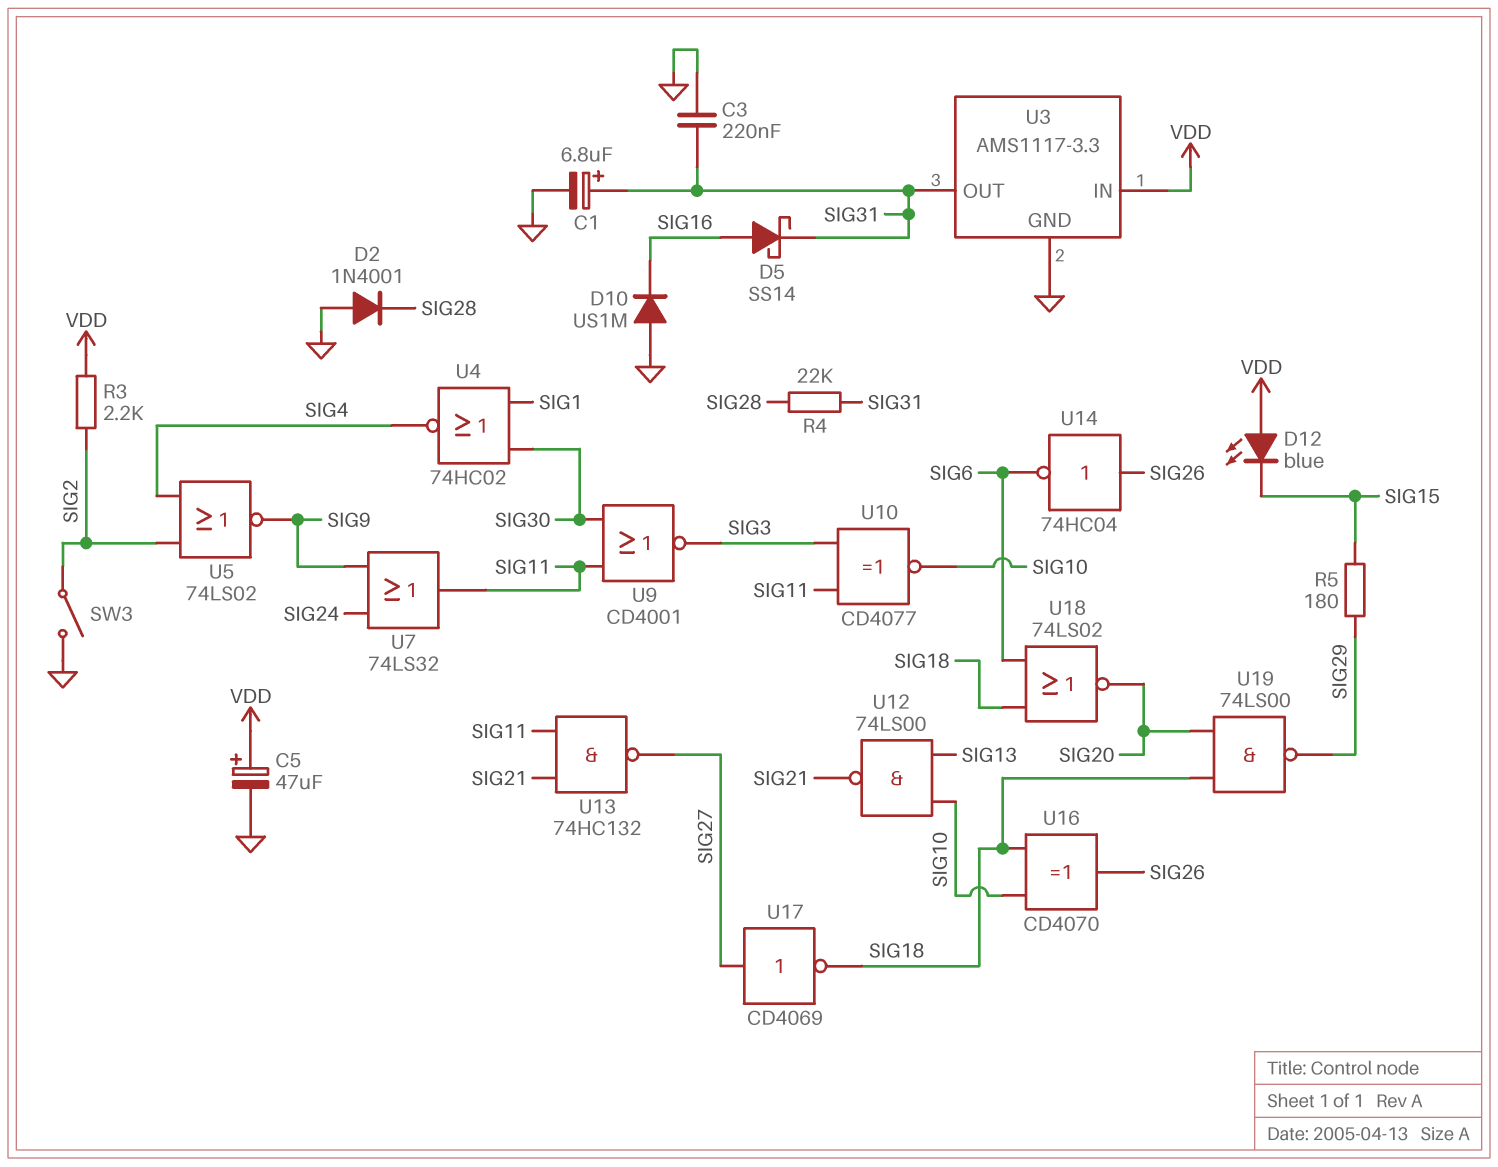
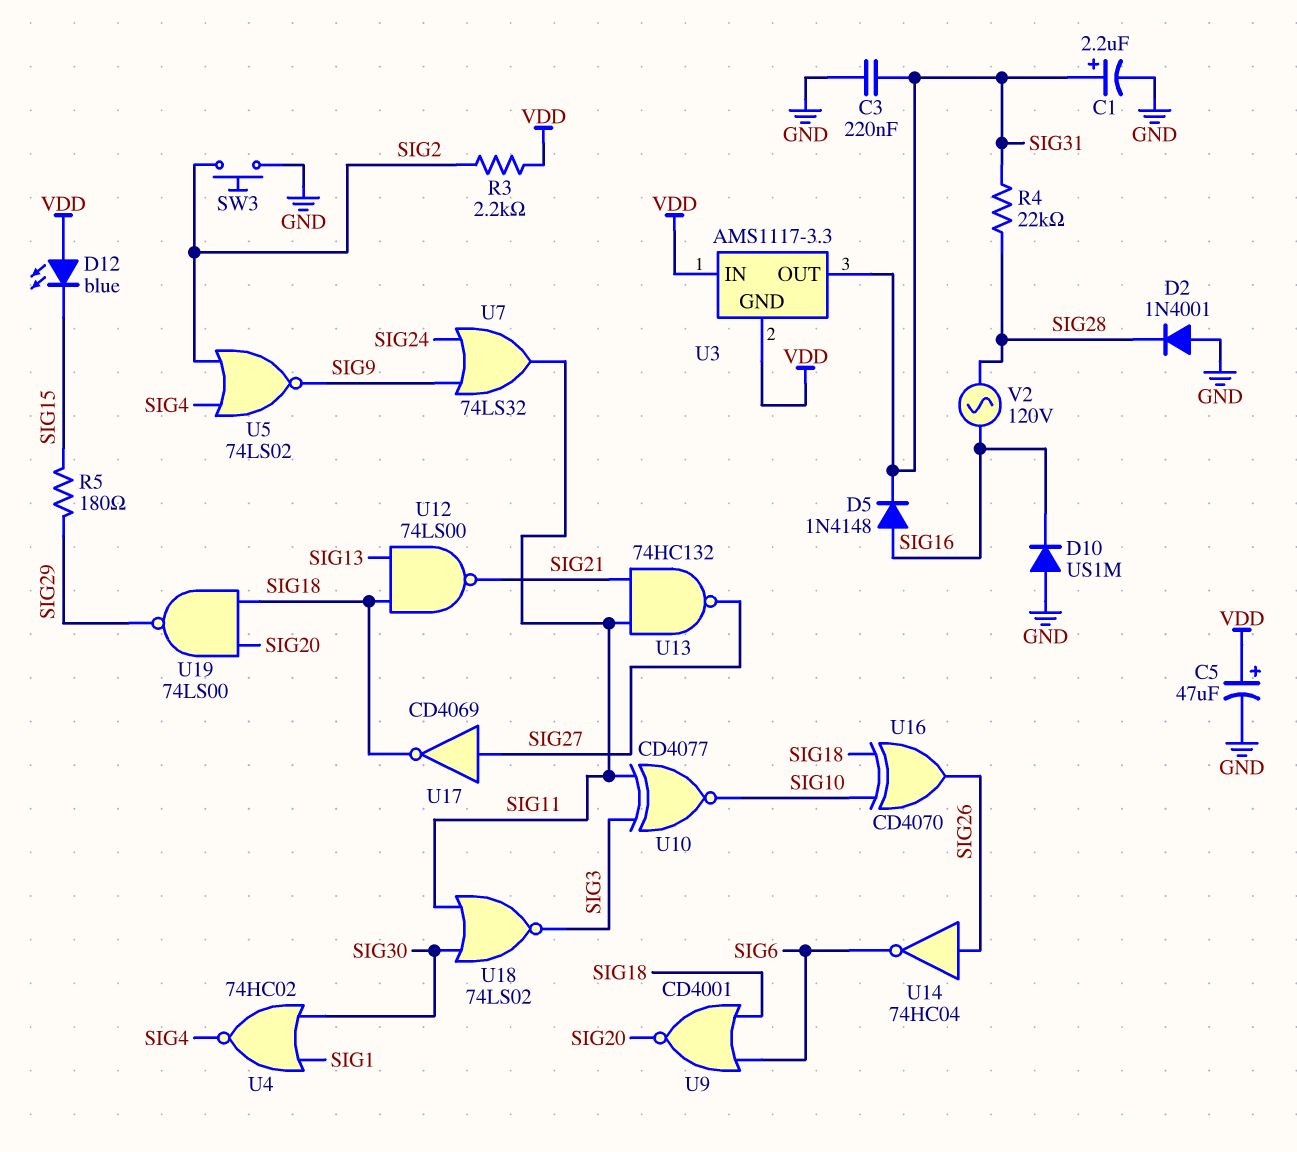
C1: 6.8uF (plus SIG31, minus GND) -> 2.2uF (plus SIG31, minus GND)
D5: schottky SS14 (A SIG16, K SIG31) -> diode 1N4148 (A SIG16, K SIG31)
SW3: switch (GND, SIG2) -> button (GND, SIG2)
U3 pin GND: GND -> VDD
U9: NOR CD4001 (in SIG11, in SIG30, out SIG3) -> NOR CD4001 (in SIG6, in SIG18, out SIG20)
U12: NAND 74LS00 (in SIG10, in SIG13, out SIG21) -> NAND 74LS00 (in SIG13, in SIG18, out SIG21)
U18: NOR 74LS02 (in SIG6, in SIG18, out SIG20) -> NOR 74LS02 (in SIG11, in SIG30, out SIG3)
V2: none -> AC 120V (SIG16, SIG28)

